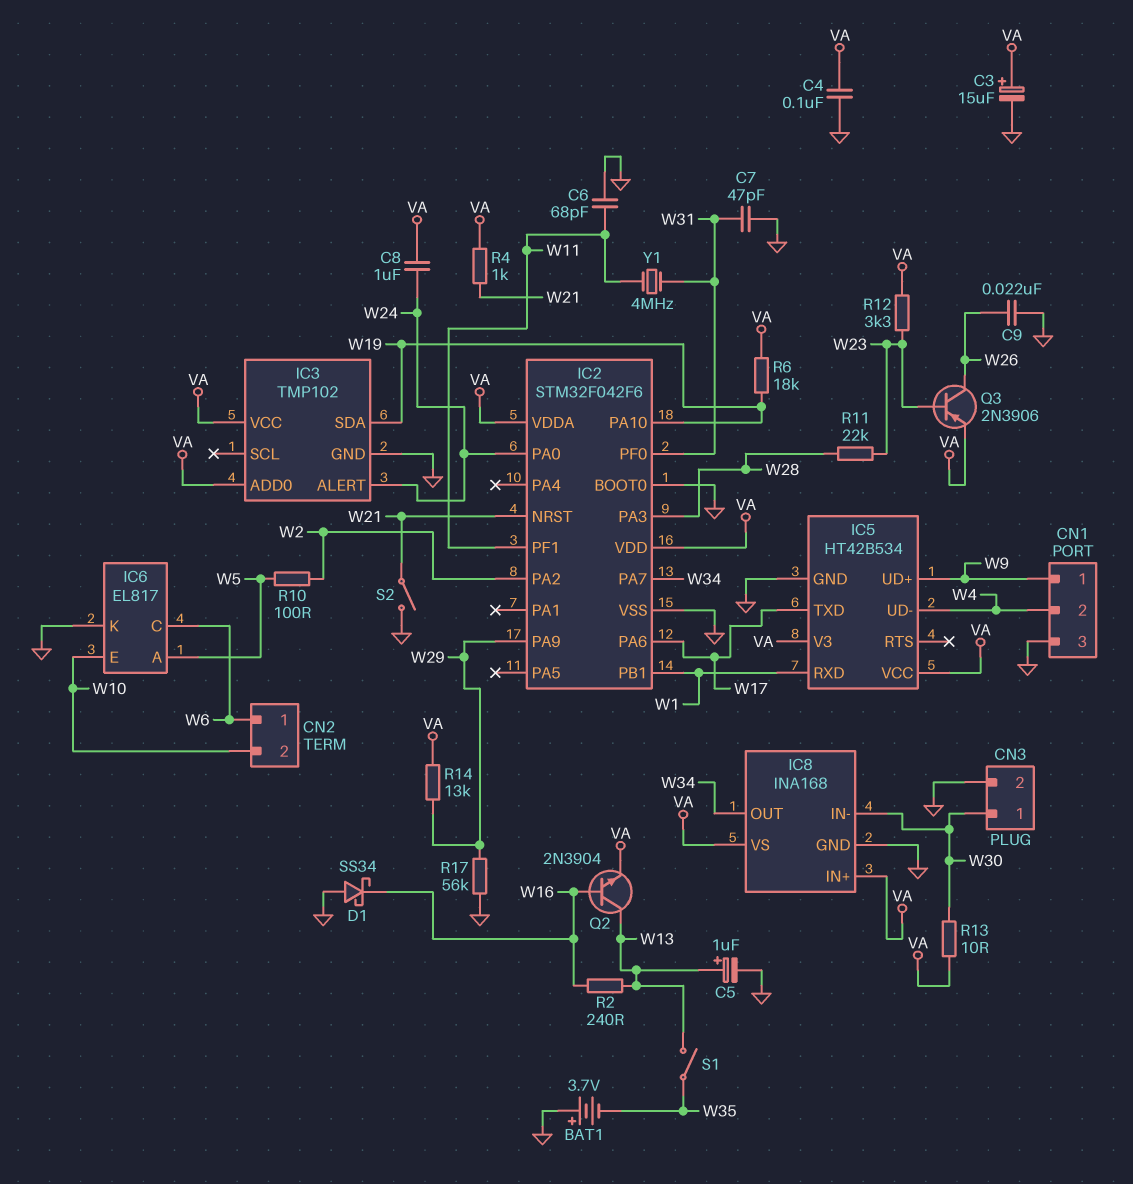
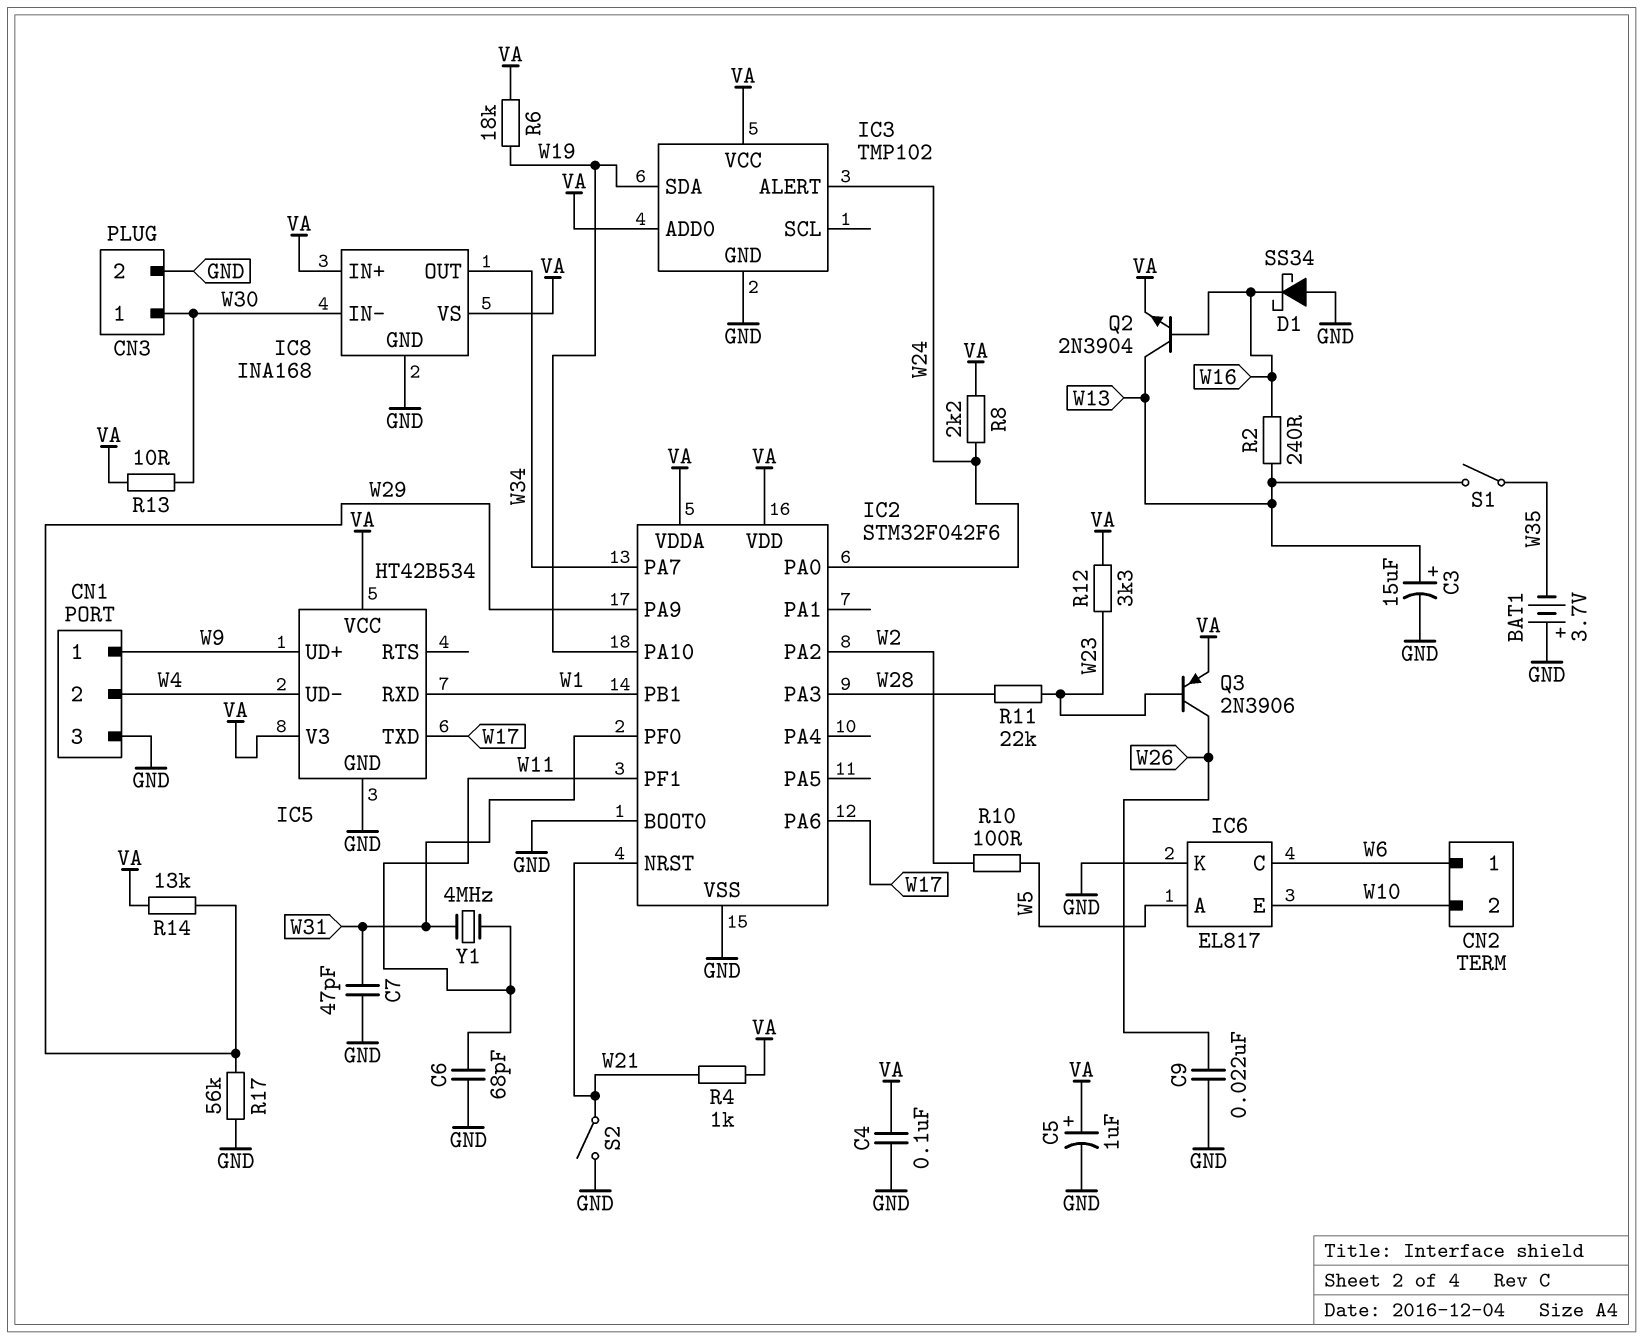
C3: 15uF (plus VA, minus GND) -> 15uF (plus W13, minus GND)
C5: 1uF (plus W13, minus GND) -> 1uF (plus VA, minus GND)
C8: 1uF (VA, W24) -> none
R8: none -> 2.2k (VA, W24)

